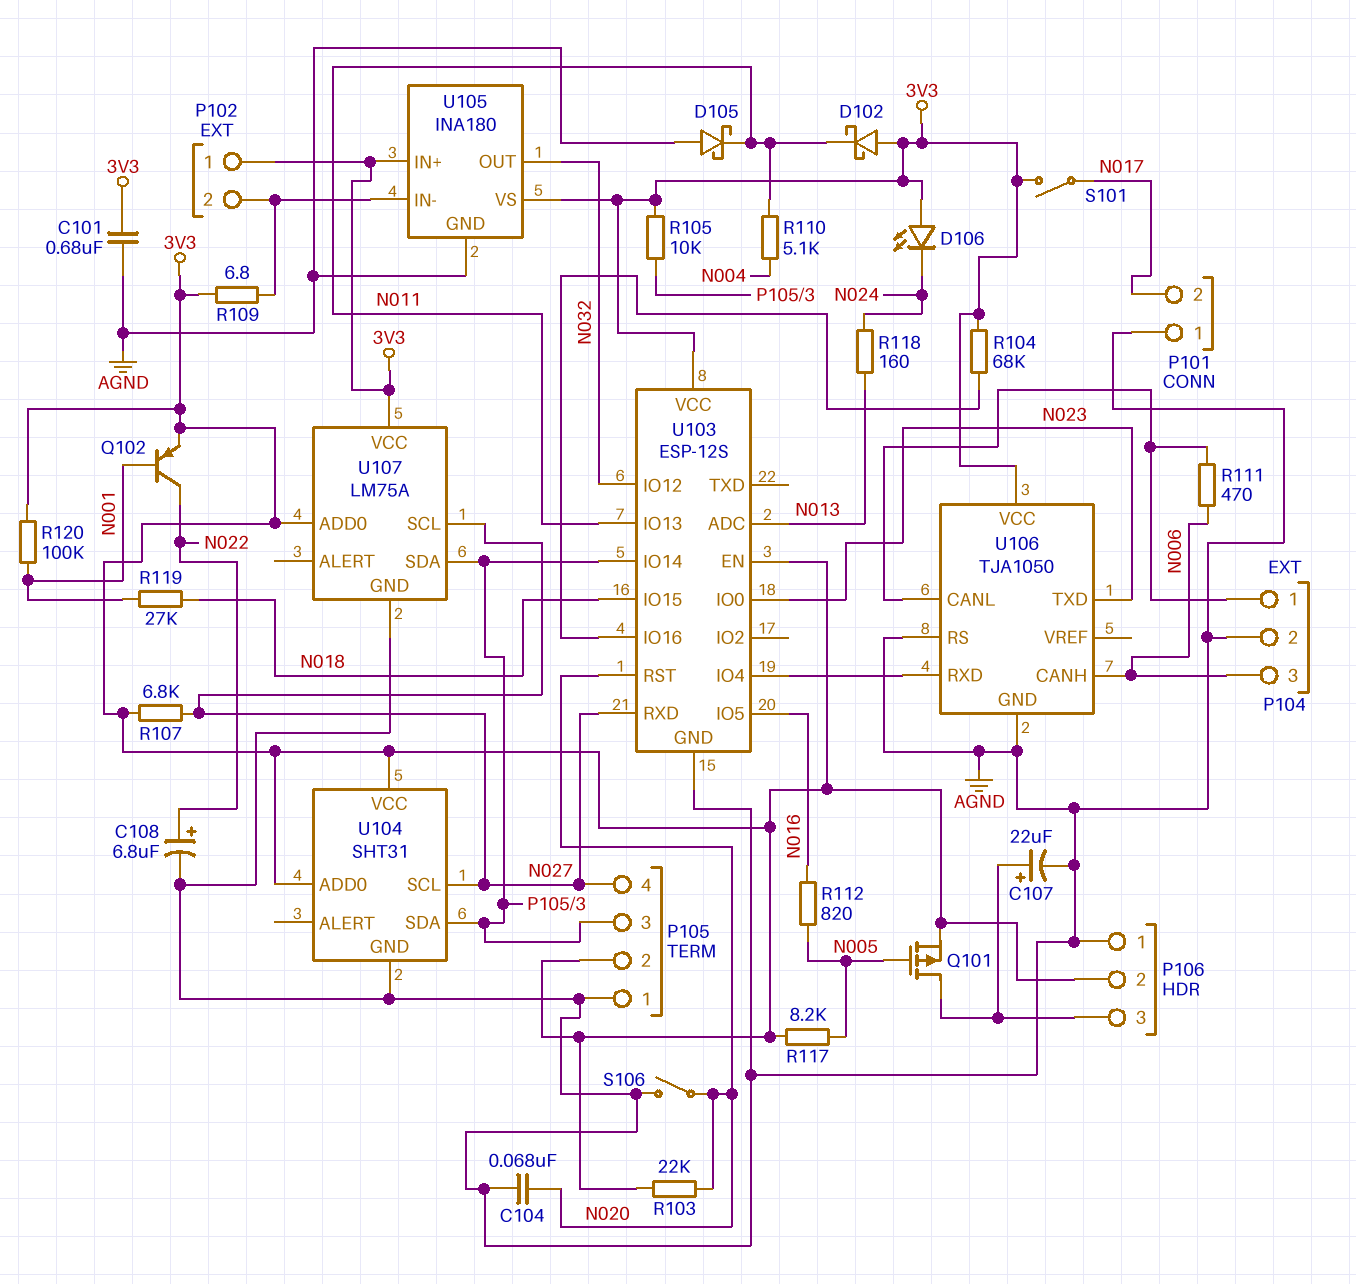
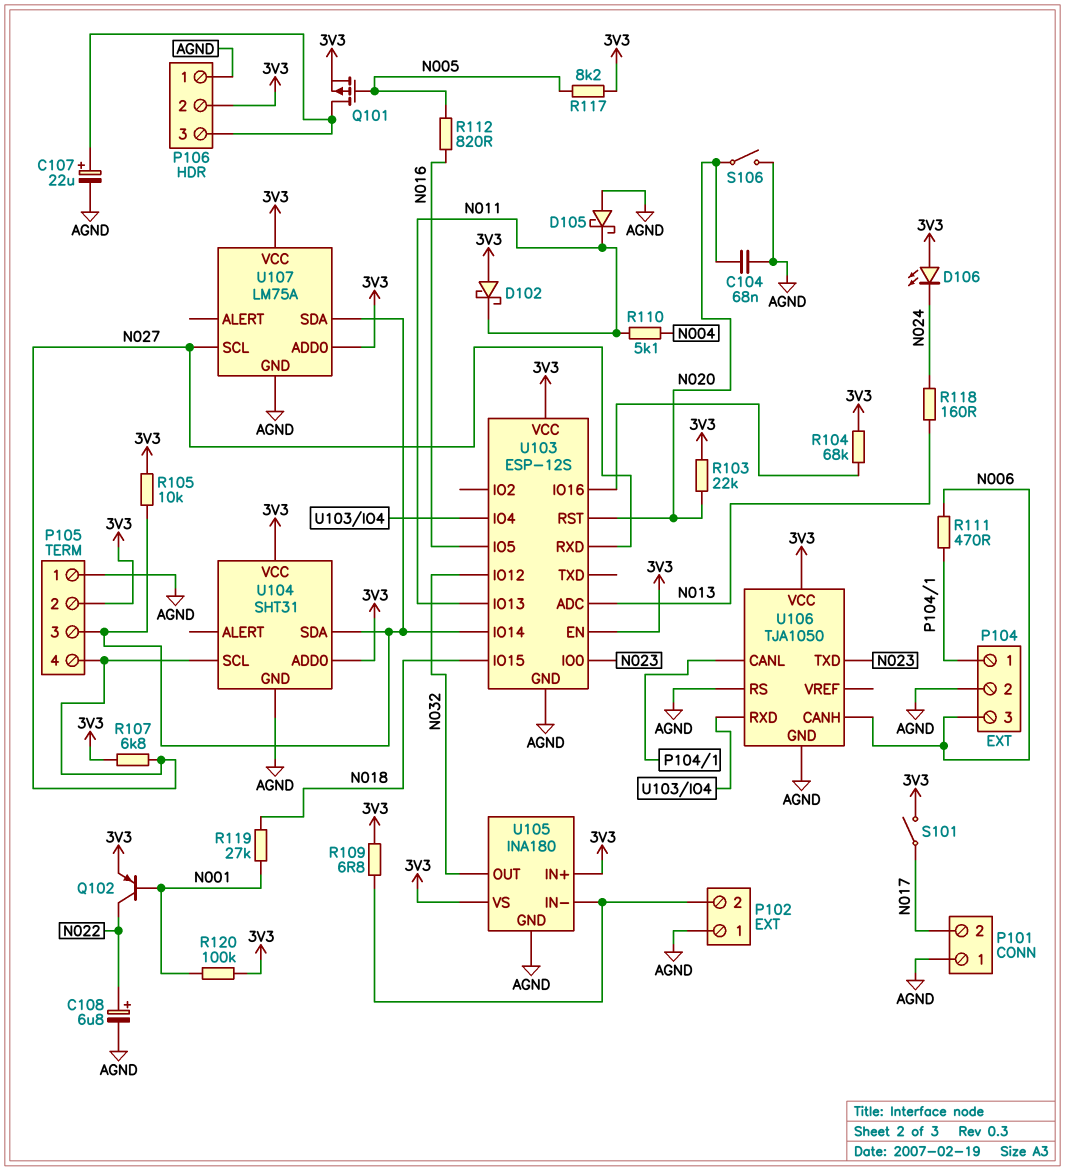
C101: 680nF (3V3, AGND) -> none
P102 pin 1: 3V3 -> AGND

